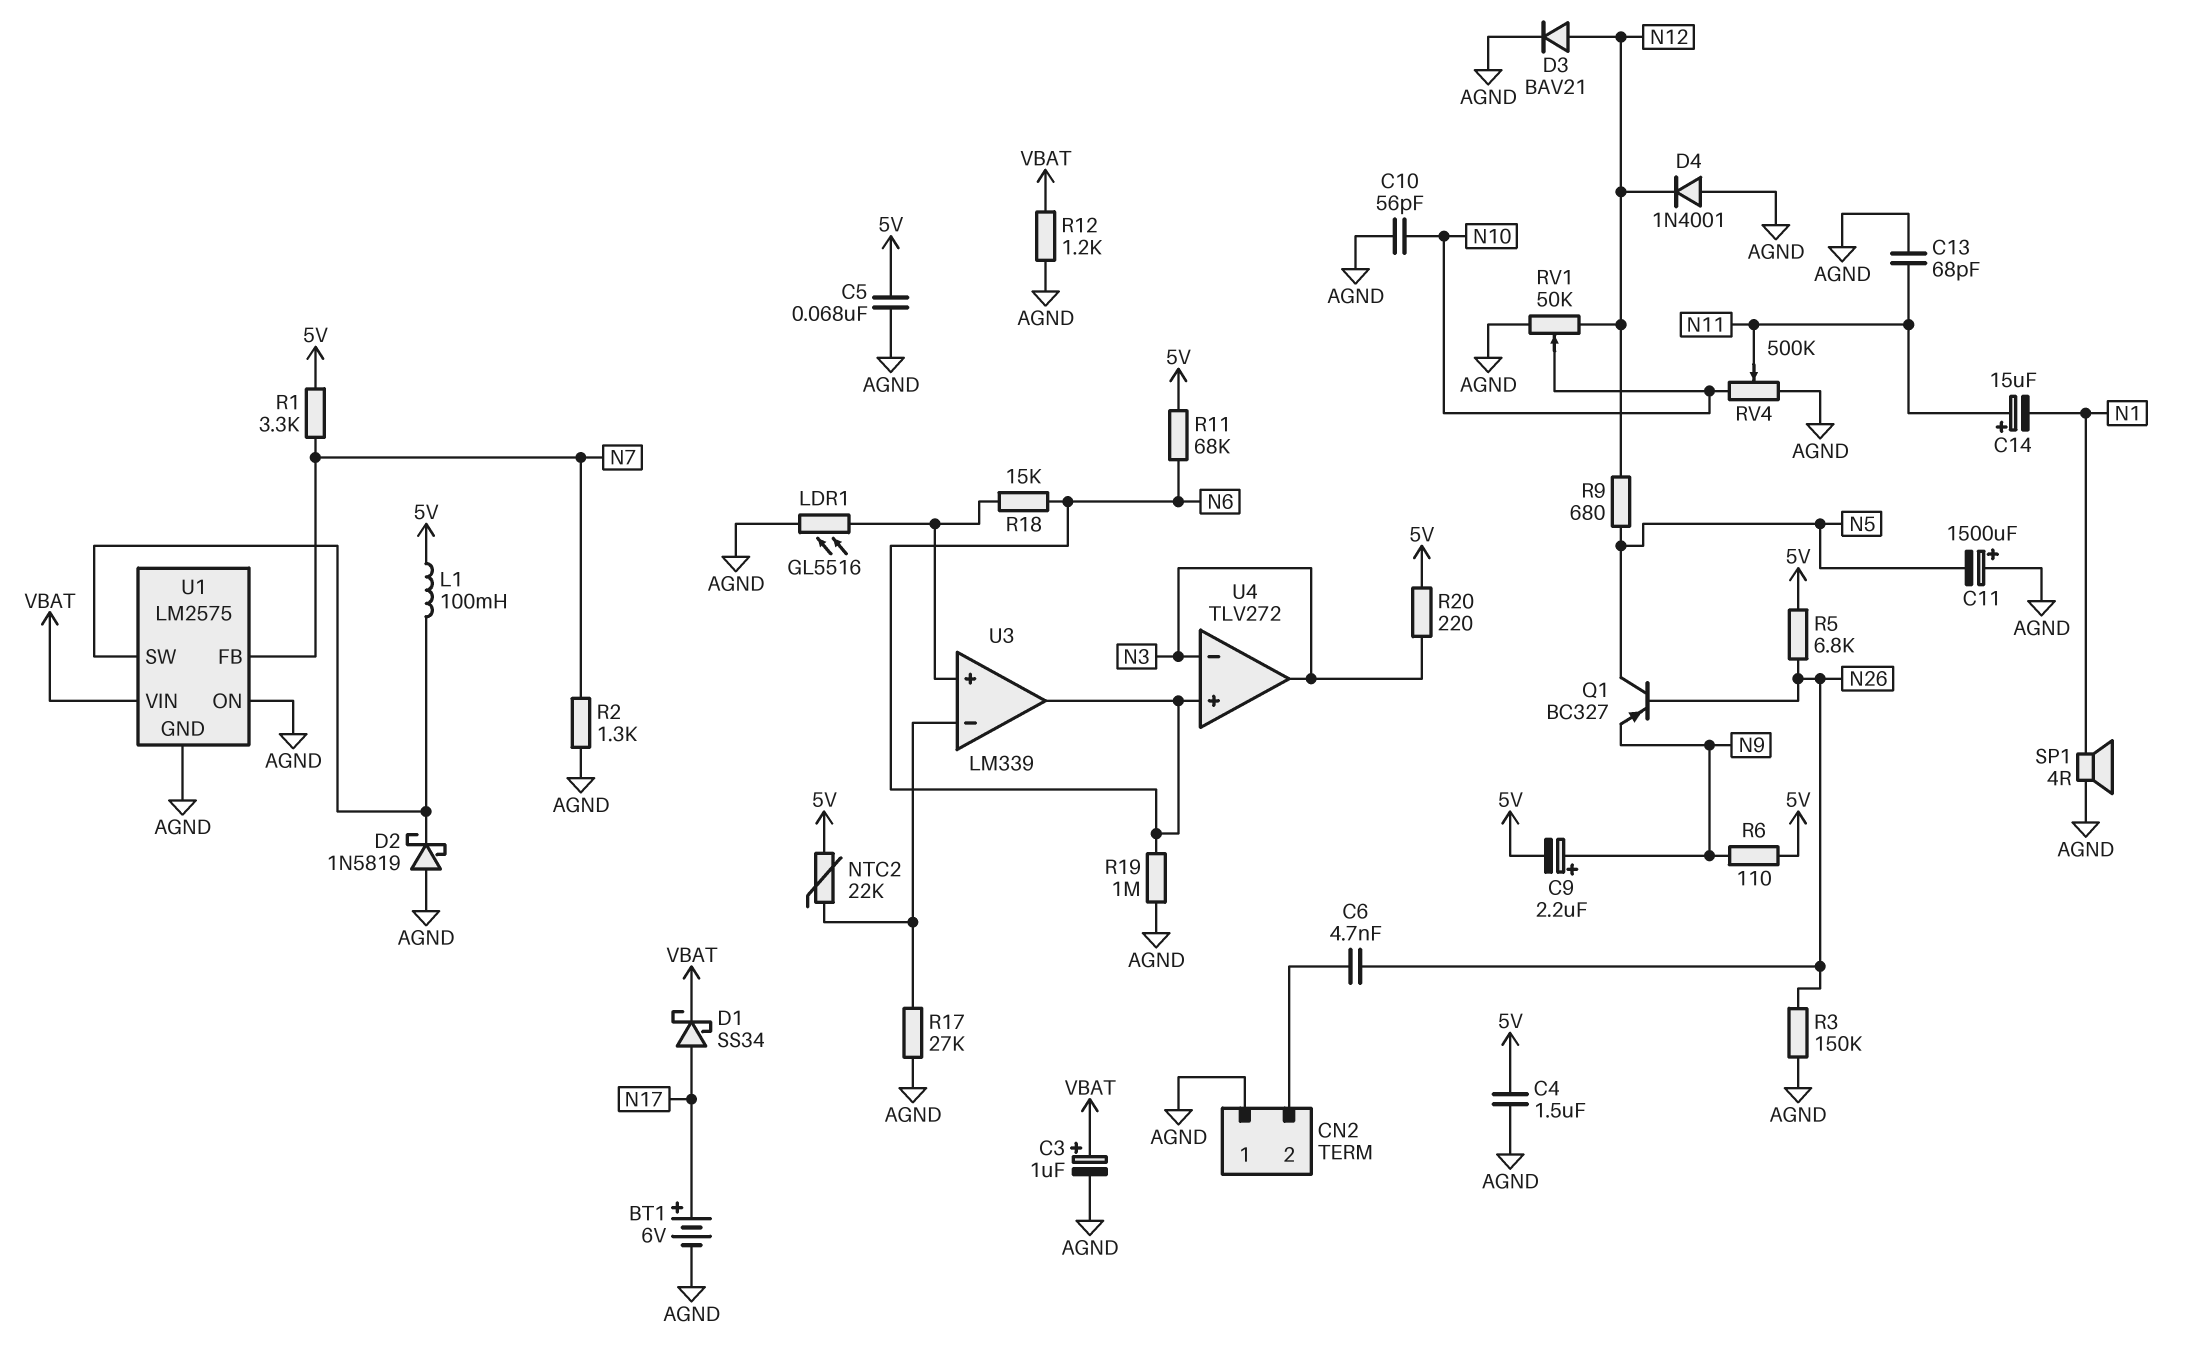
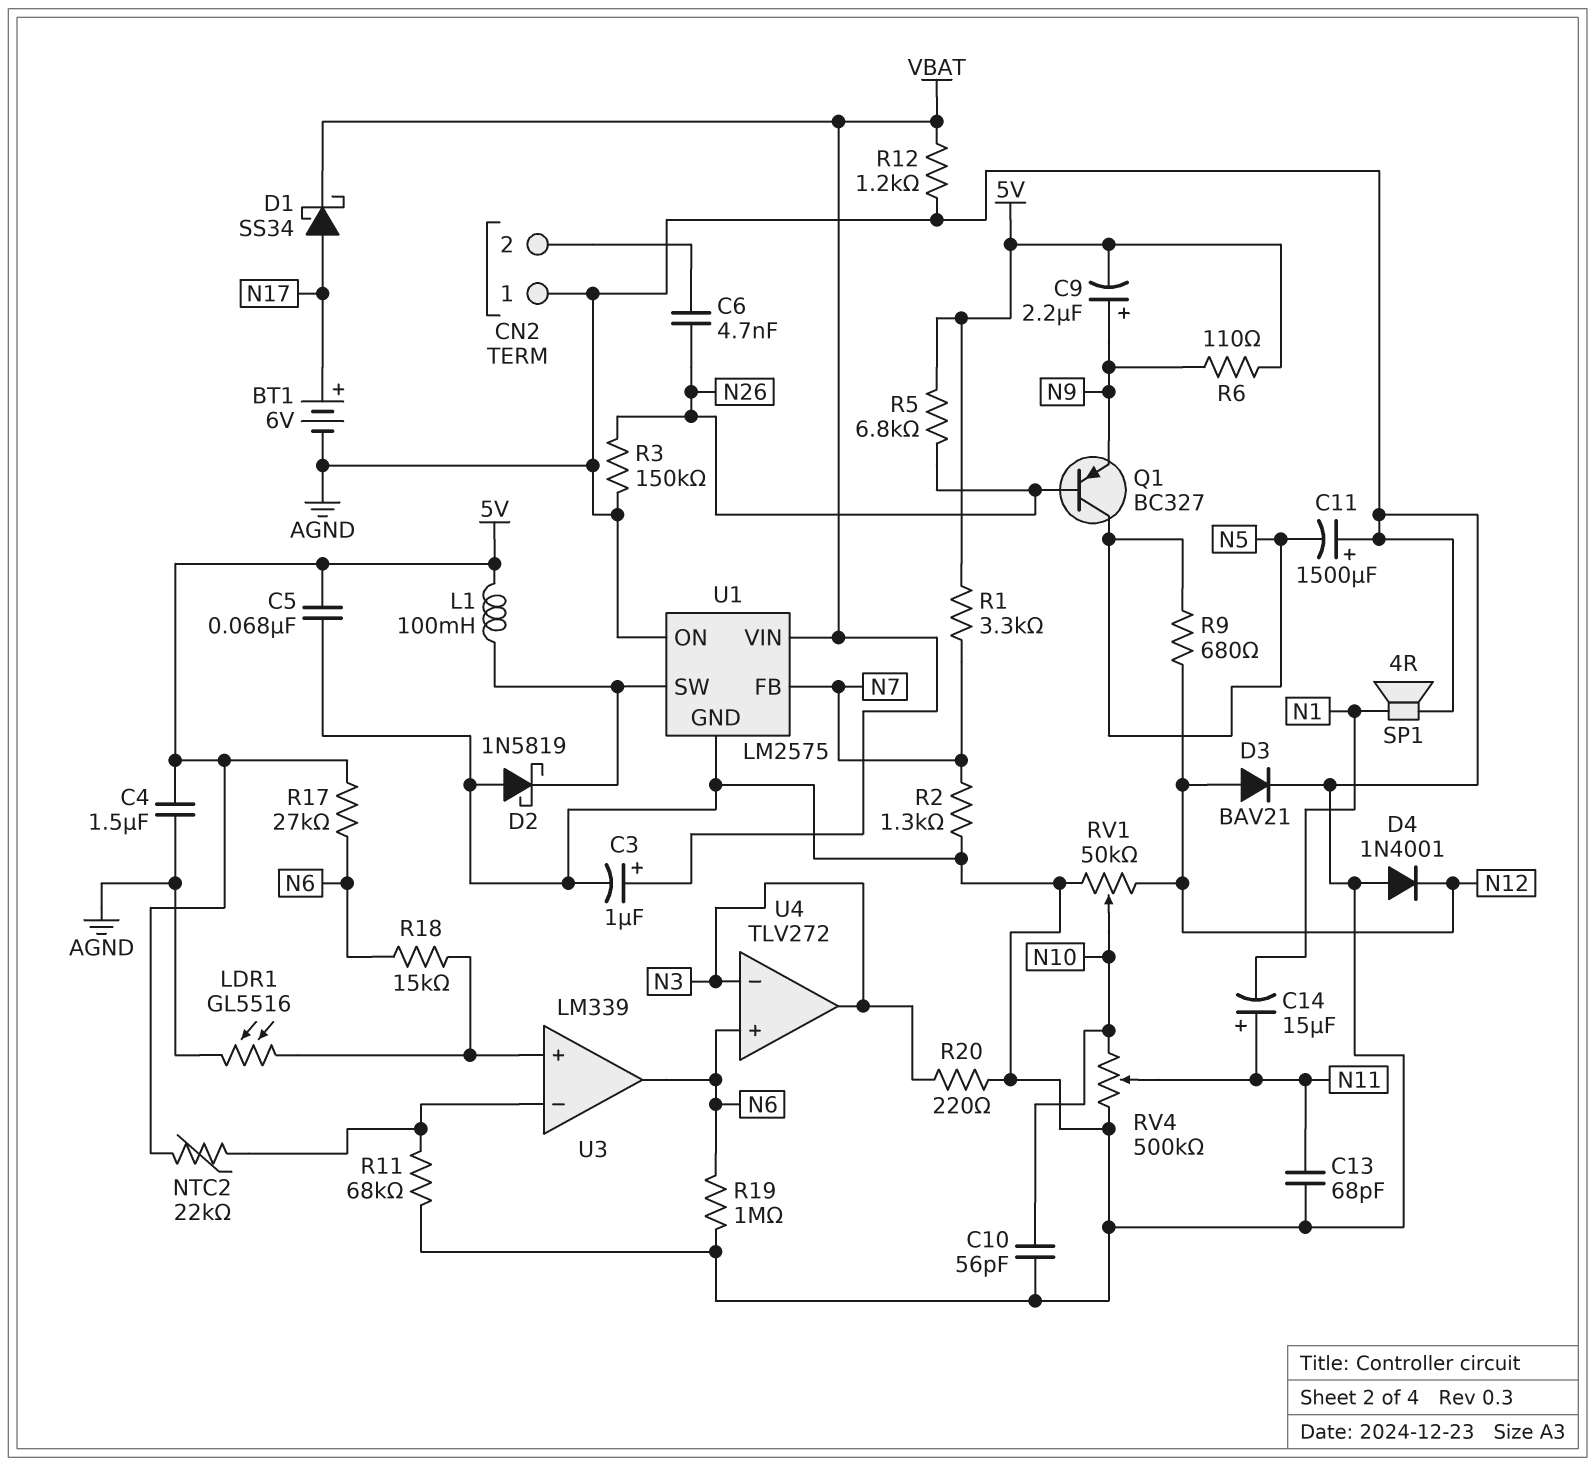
R11: 68k (5V, N6) -> 68k (AGND, U3/in-)
R17: 27k (AGND, U3/in-) -> 27k (5V, N6)
R20: 220 (5V, N3) -> 220 (AGND, N3)

